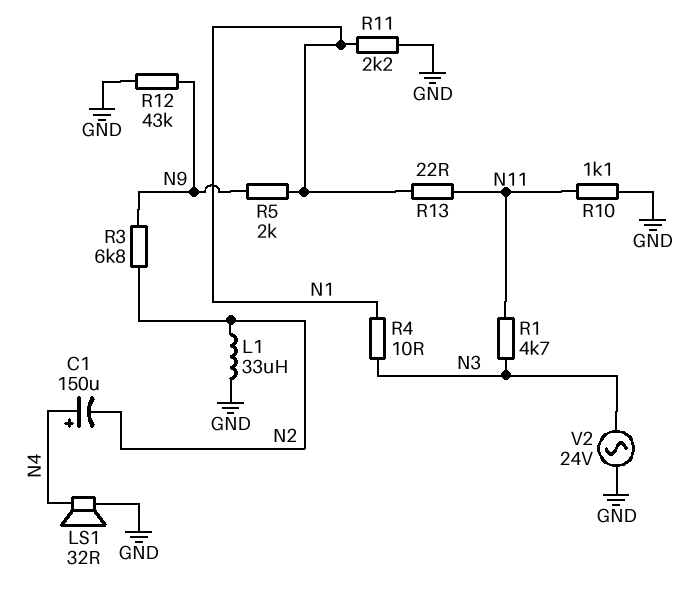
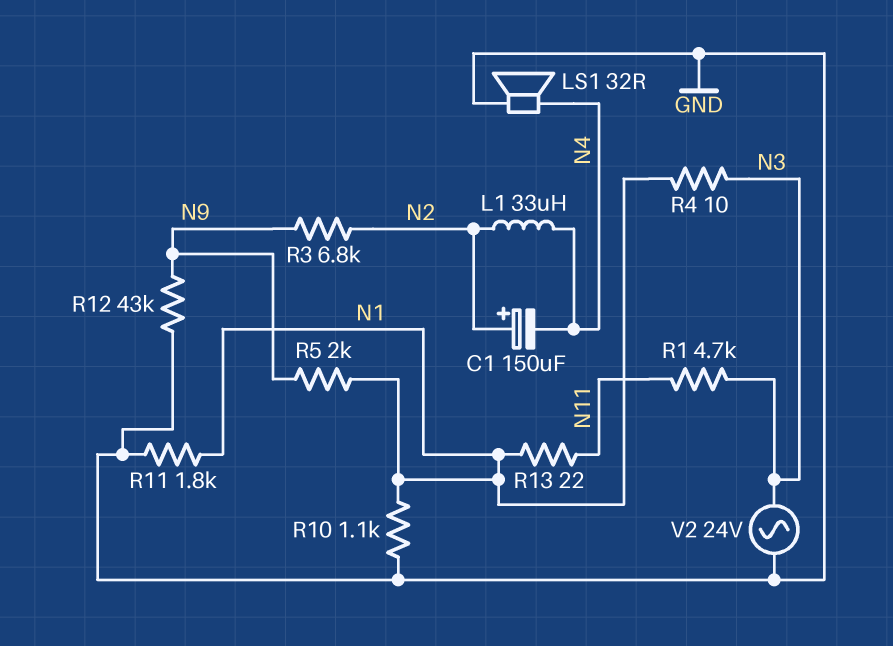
C1: 150uF (plus N4, minus N2) -> 150uF (plus N2, minus N4)
L1: 33uH (GND, N2) -> 33uH (N2, N4)
R10: 1.1k (GND, N11) -> 1.1k (GND, N1)
R11: 2.2k (GND, N1) -> 1.8k (GND, N1)

